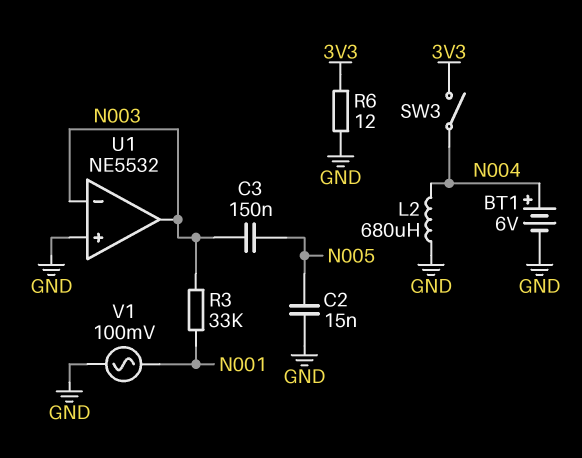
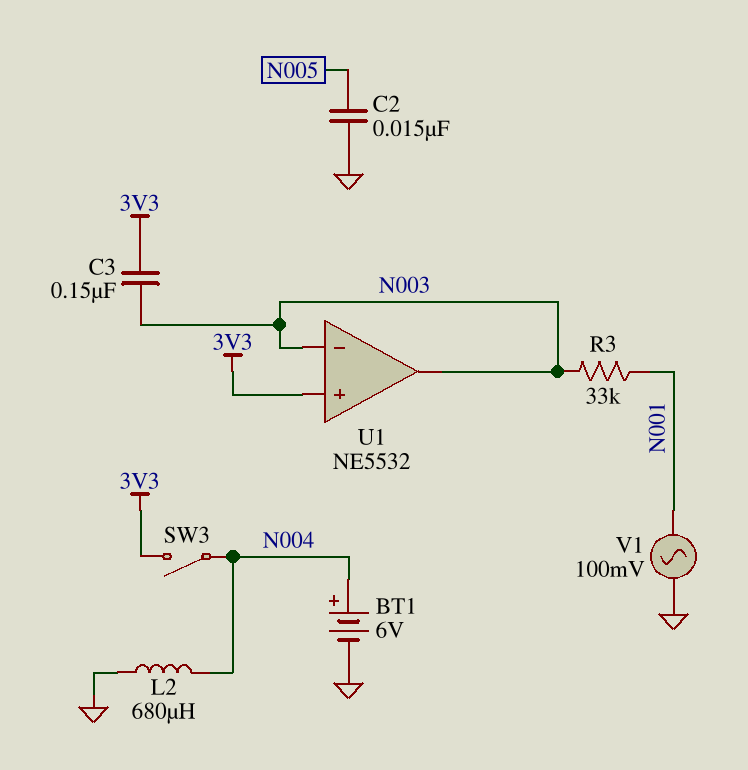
C3: 150nF (N003, N005) -> 150nF (3V3, N003)
R6: 12 (3V3, GND) -> none
U1 pin in+: GND -> 3V3

